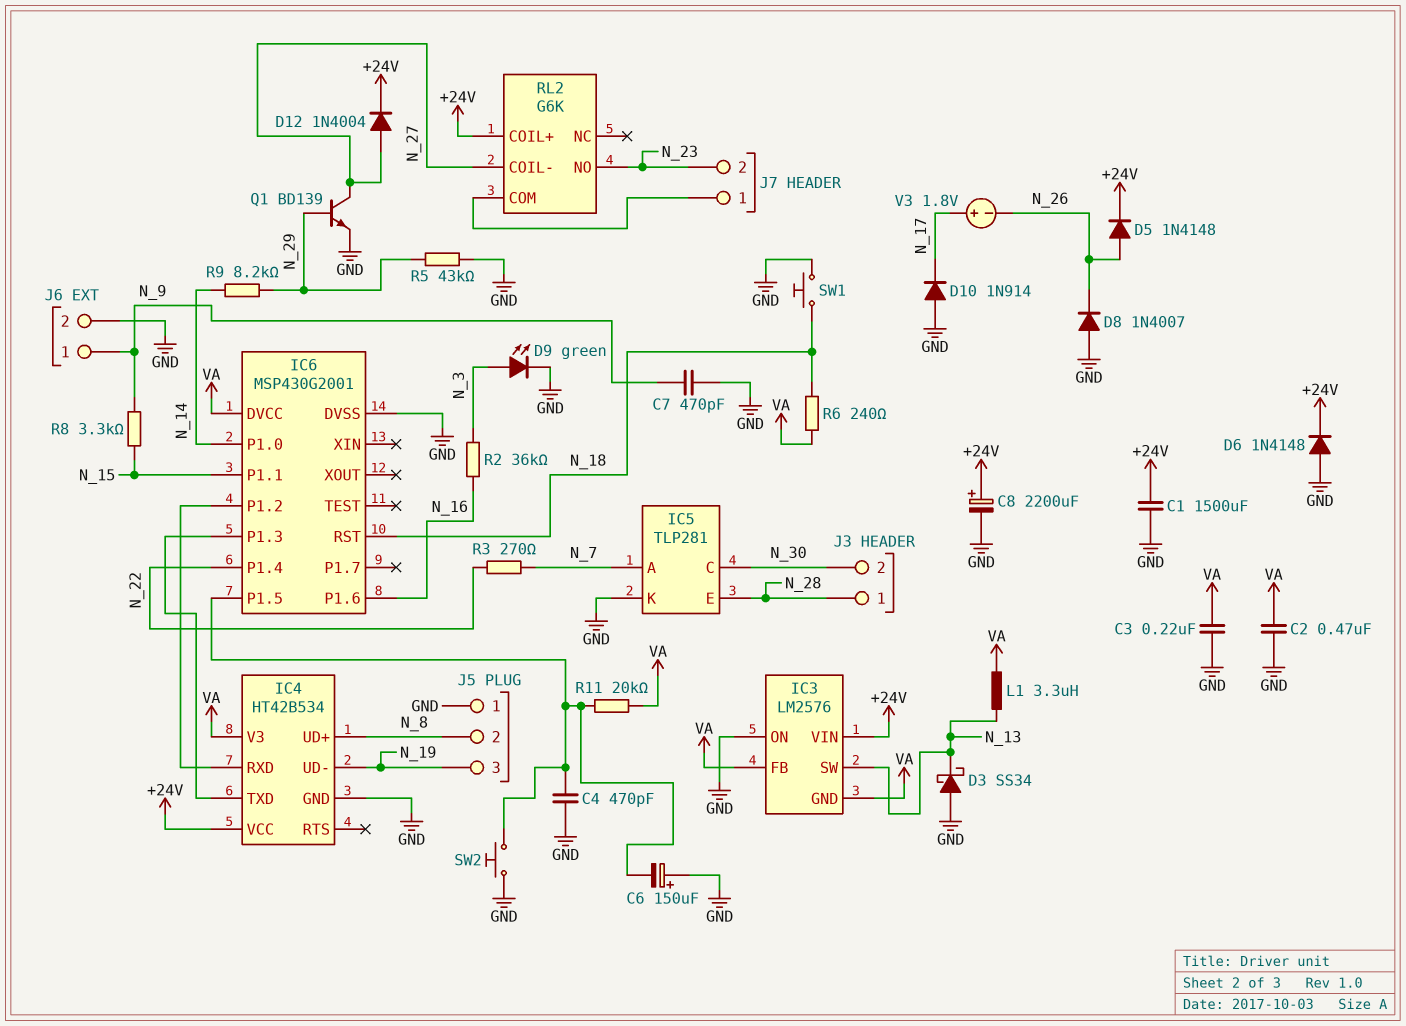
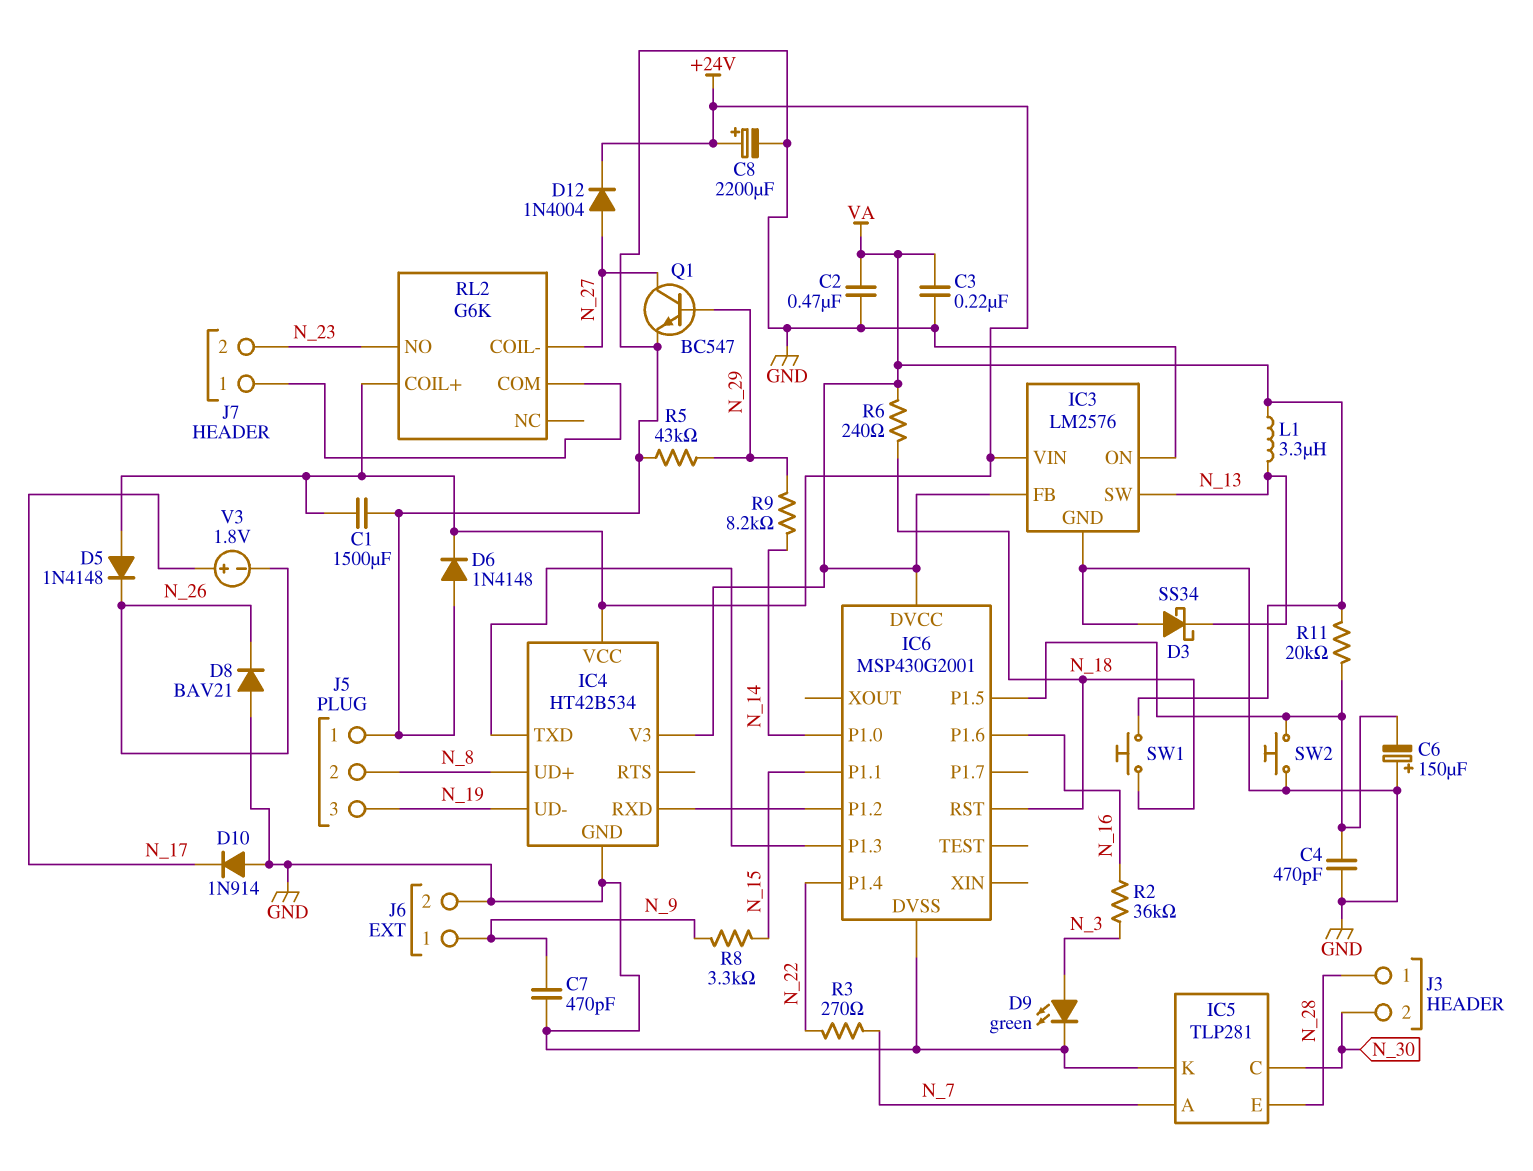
D5: diode 1N4148 (A N_26, K +24V) -> diode 1N4148 (A +24V, K N_26)
D8: diode 1N4007 (A GND, K N_26) -> diode BAV21 (A GND, K N_26)
IC3 pin GND: VA -> GND
Q1: NPN BD139 (B N_29, C N_27, E GND) -> NPN BC547 (B N_29, C N_27, E GND)
SW1: button (GND, N_18) -> button (N_18, VA)

